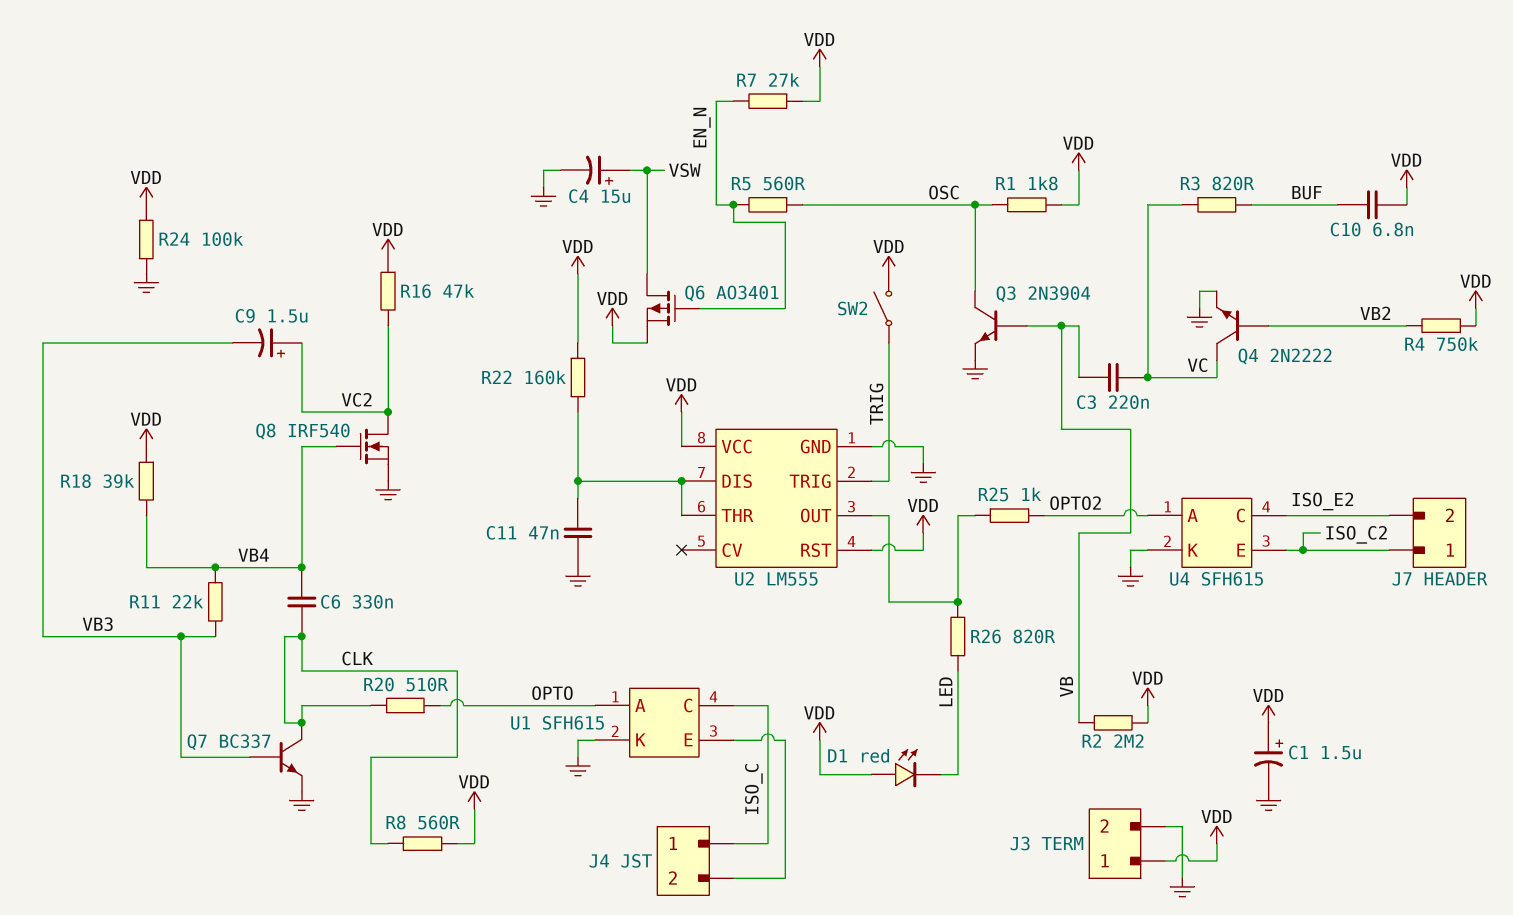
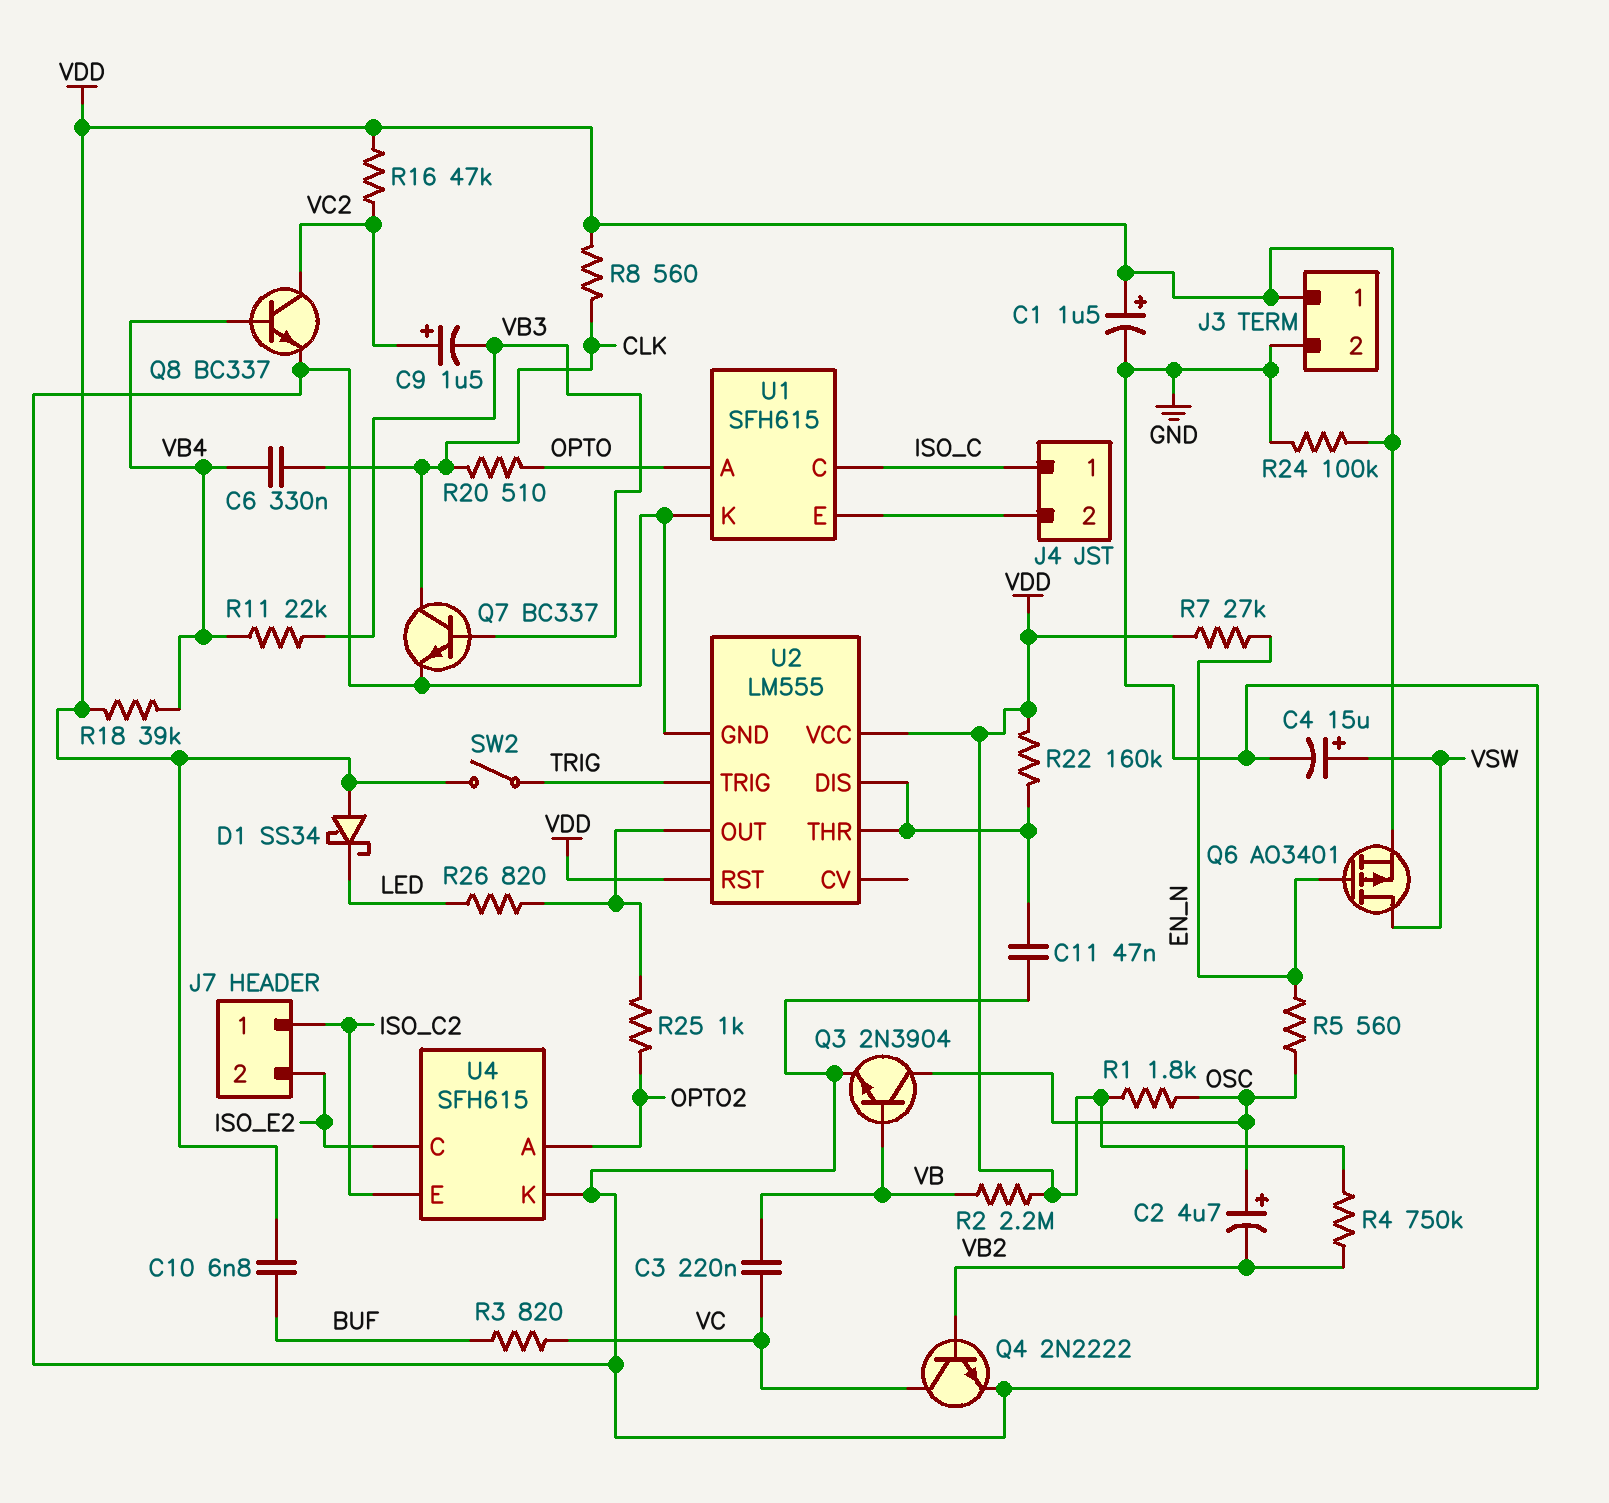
C2: none -> 4.7uF (plus OSC, minus VB2)
D1: LED red (A VDD, K LED) -> schottky SS34 (A VDD, K LED)
Q8: NMOS IRF540 (G VB4, D VC2, S GND) -> NPN BC337 (B VB4, C VC2, E GND)

